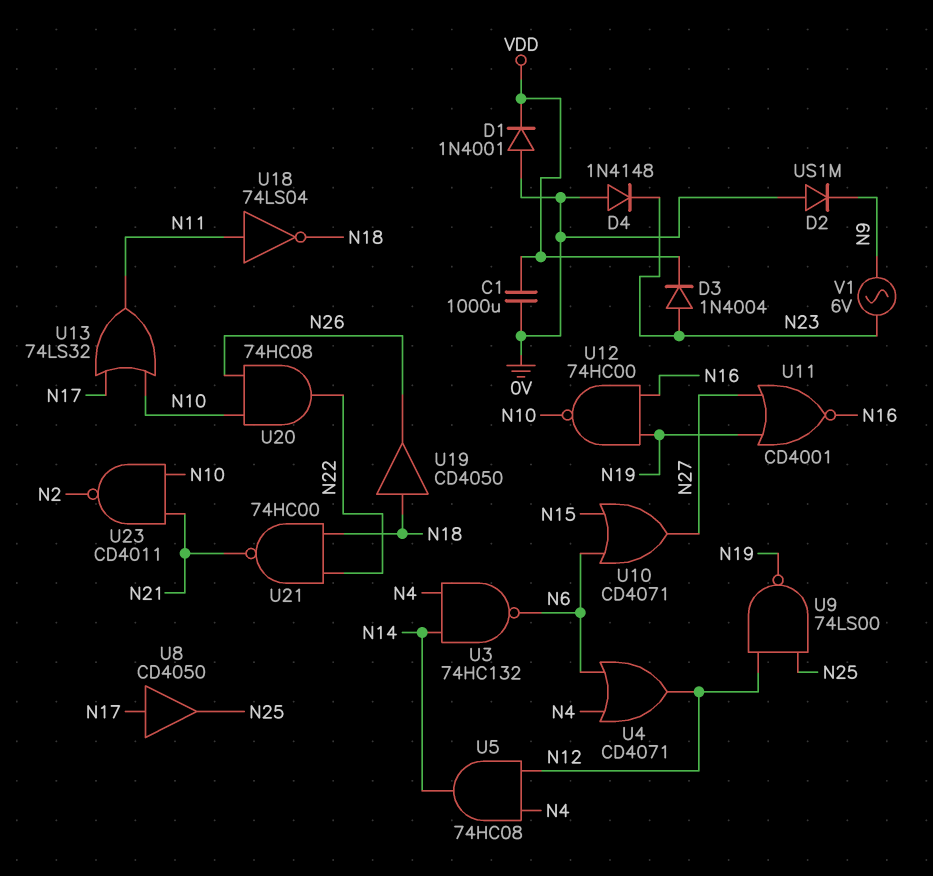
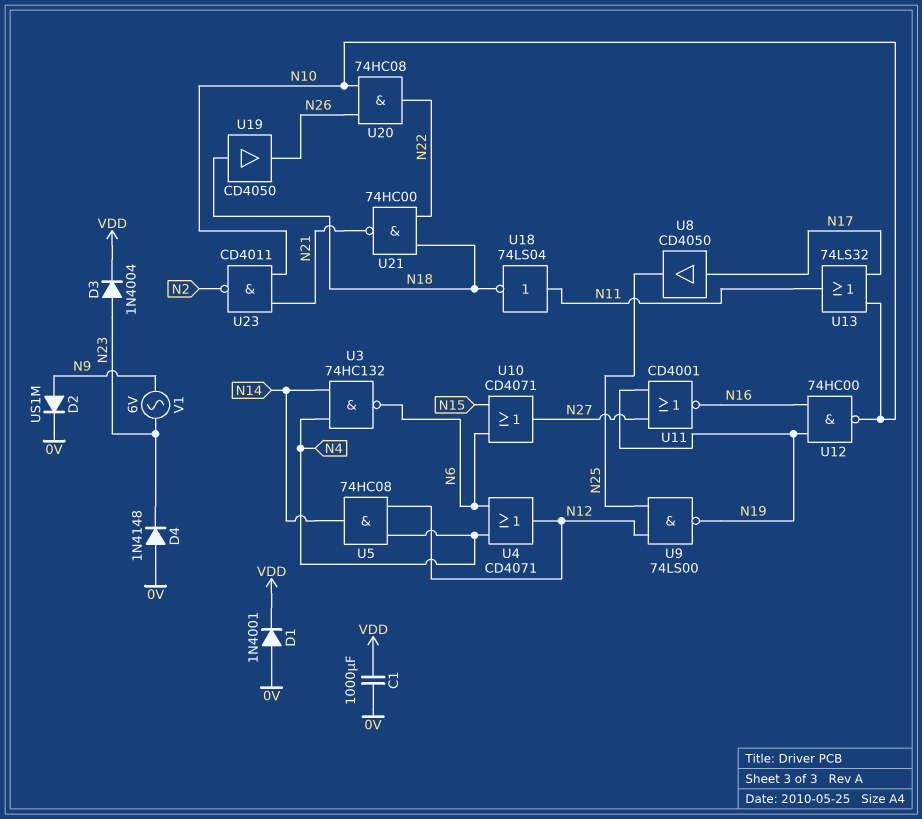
D2: diode US1M (A 0V, K N9) -> diode US1M (A N9, K 0V)

